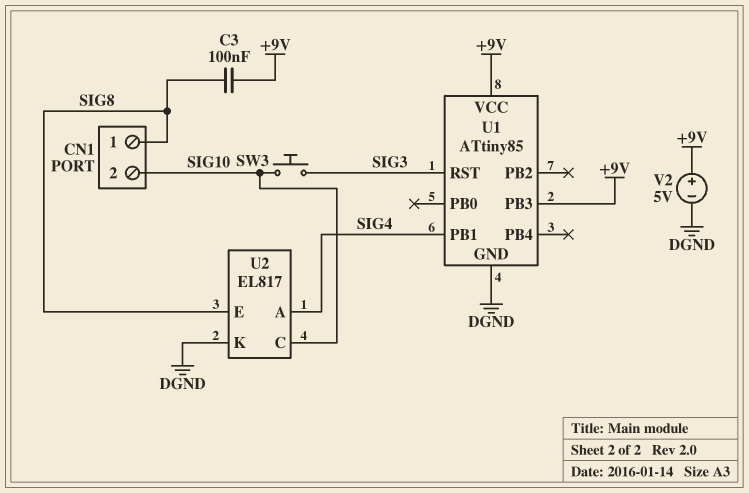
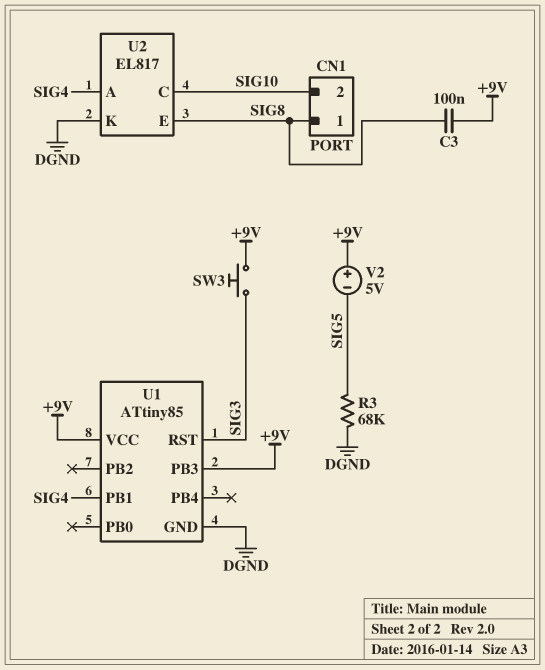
R3: none -> 68k (DGND, SIG5)
SW3: button (SIG3, SIG10) -> button (+9V, SIG3)
V2: 5V (plus +9V, minus DGND) -> 5V (plus +9V, minus SIG5)

